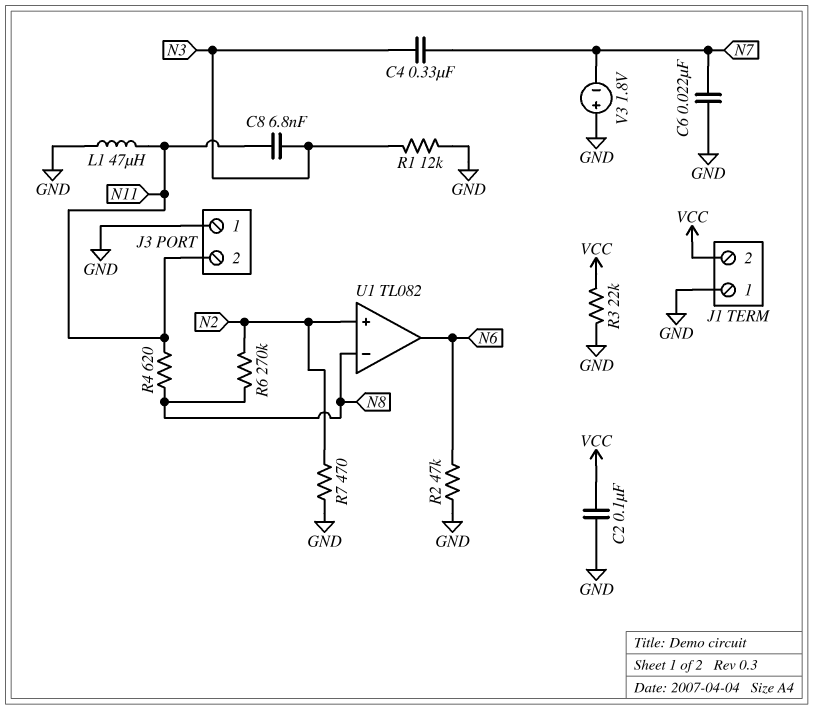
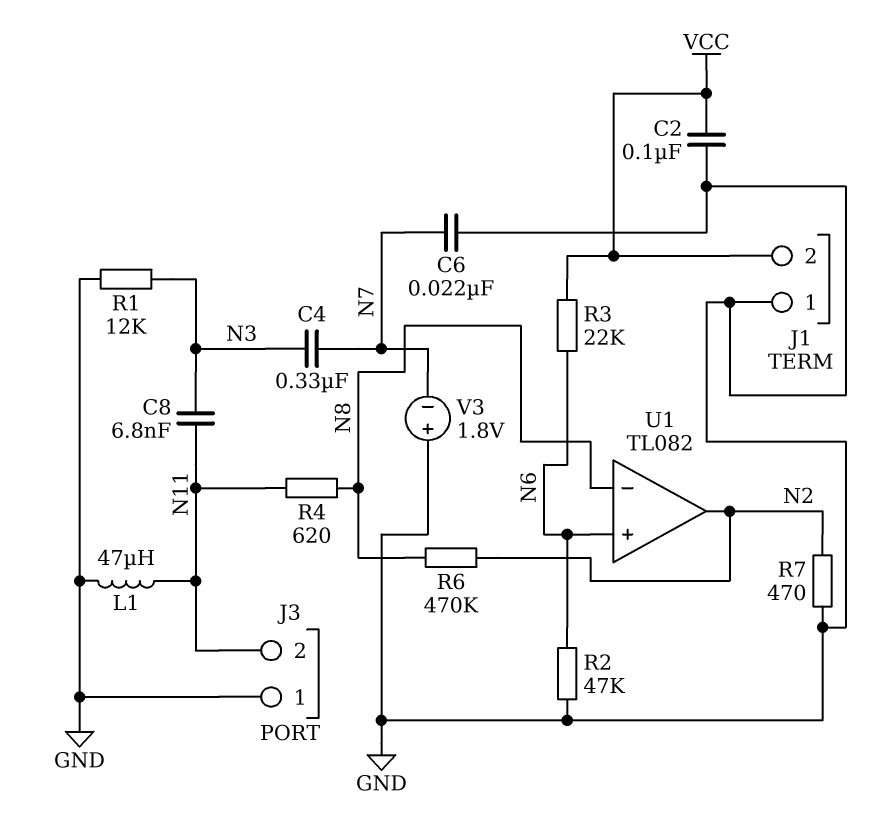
R3: 22k (GND, VCC) -> 22k (N6, VCC)
R6: 270k (N2, N8) -> 470k (N2, N8)
U1 pin in+: N2 -> N6
U1 pin out: N6 -> N2

